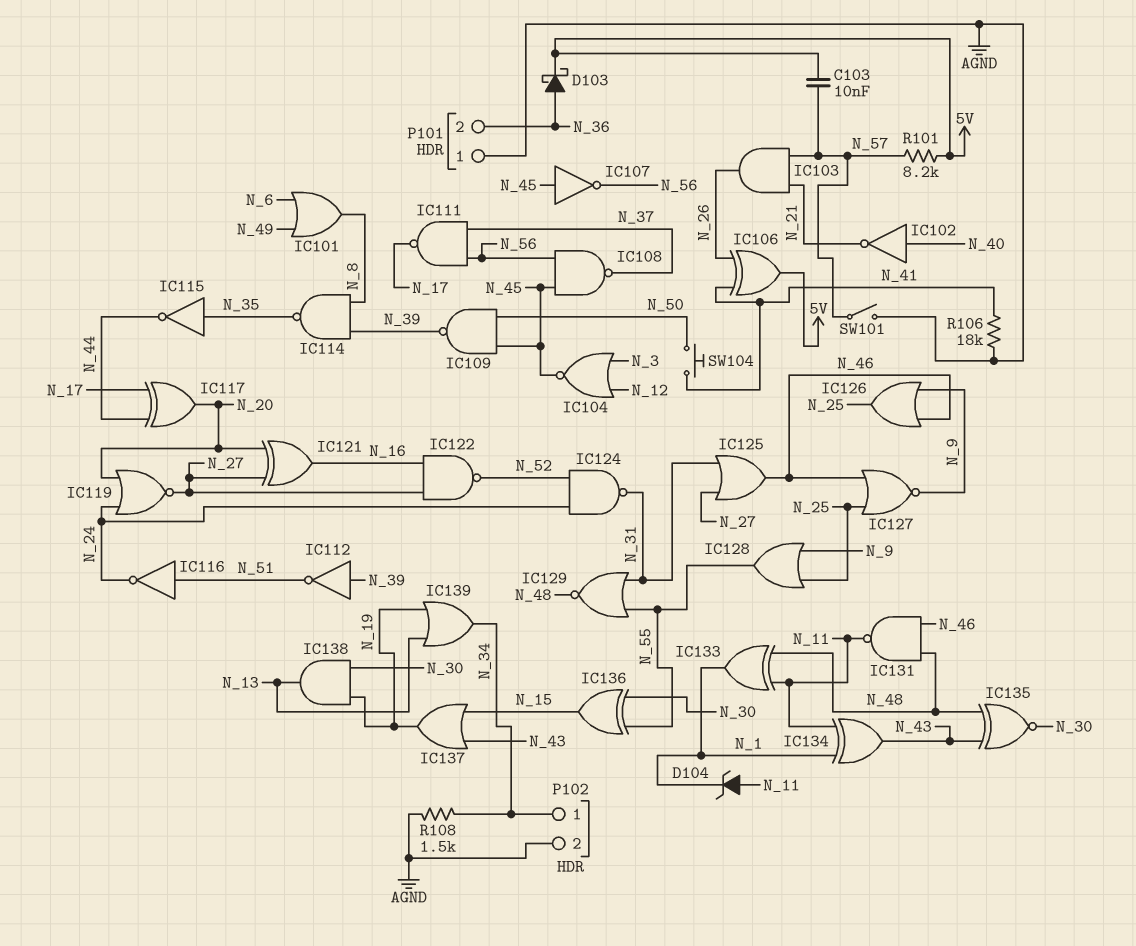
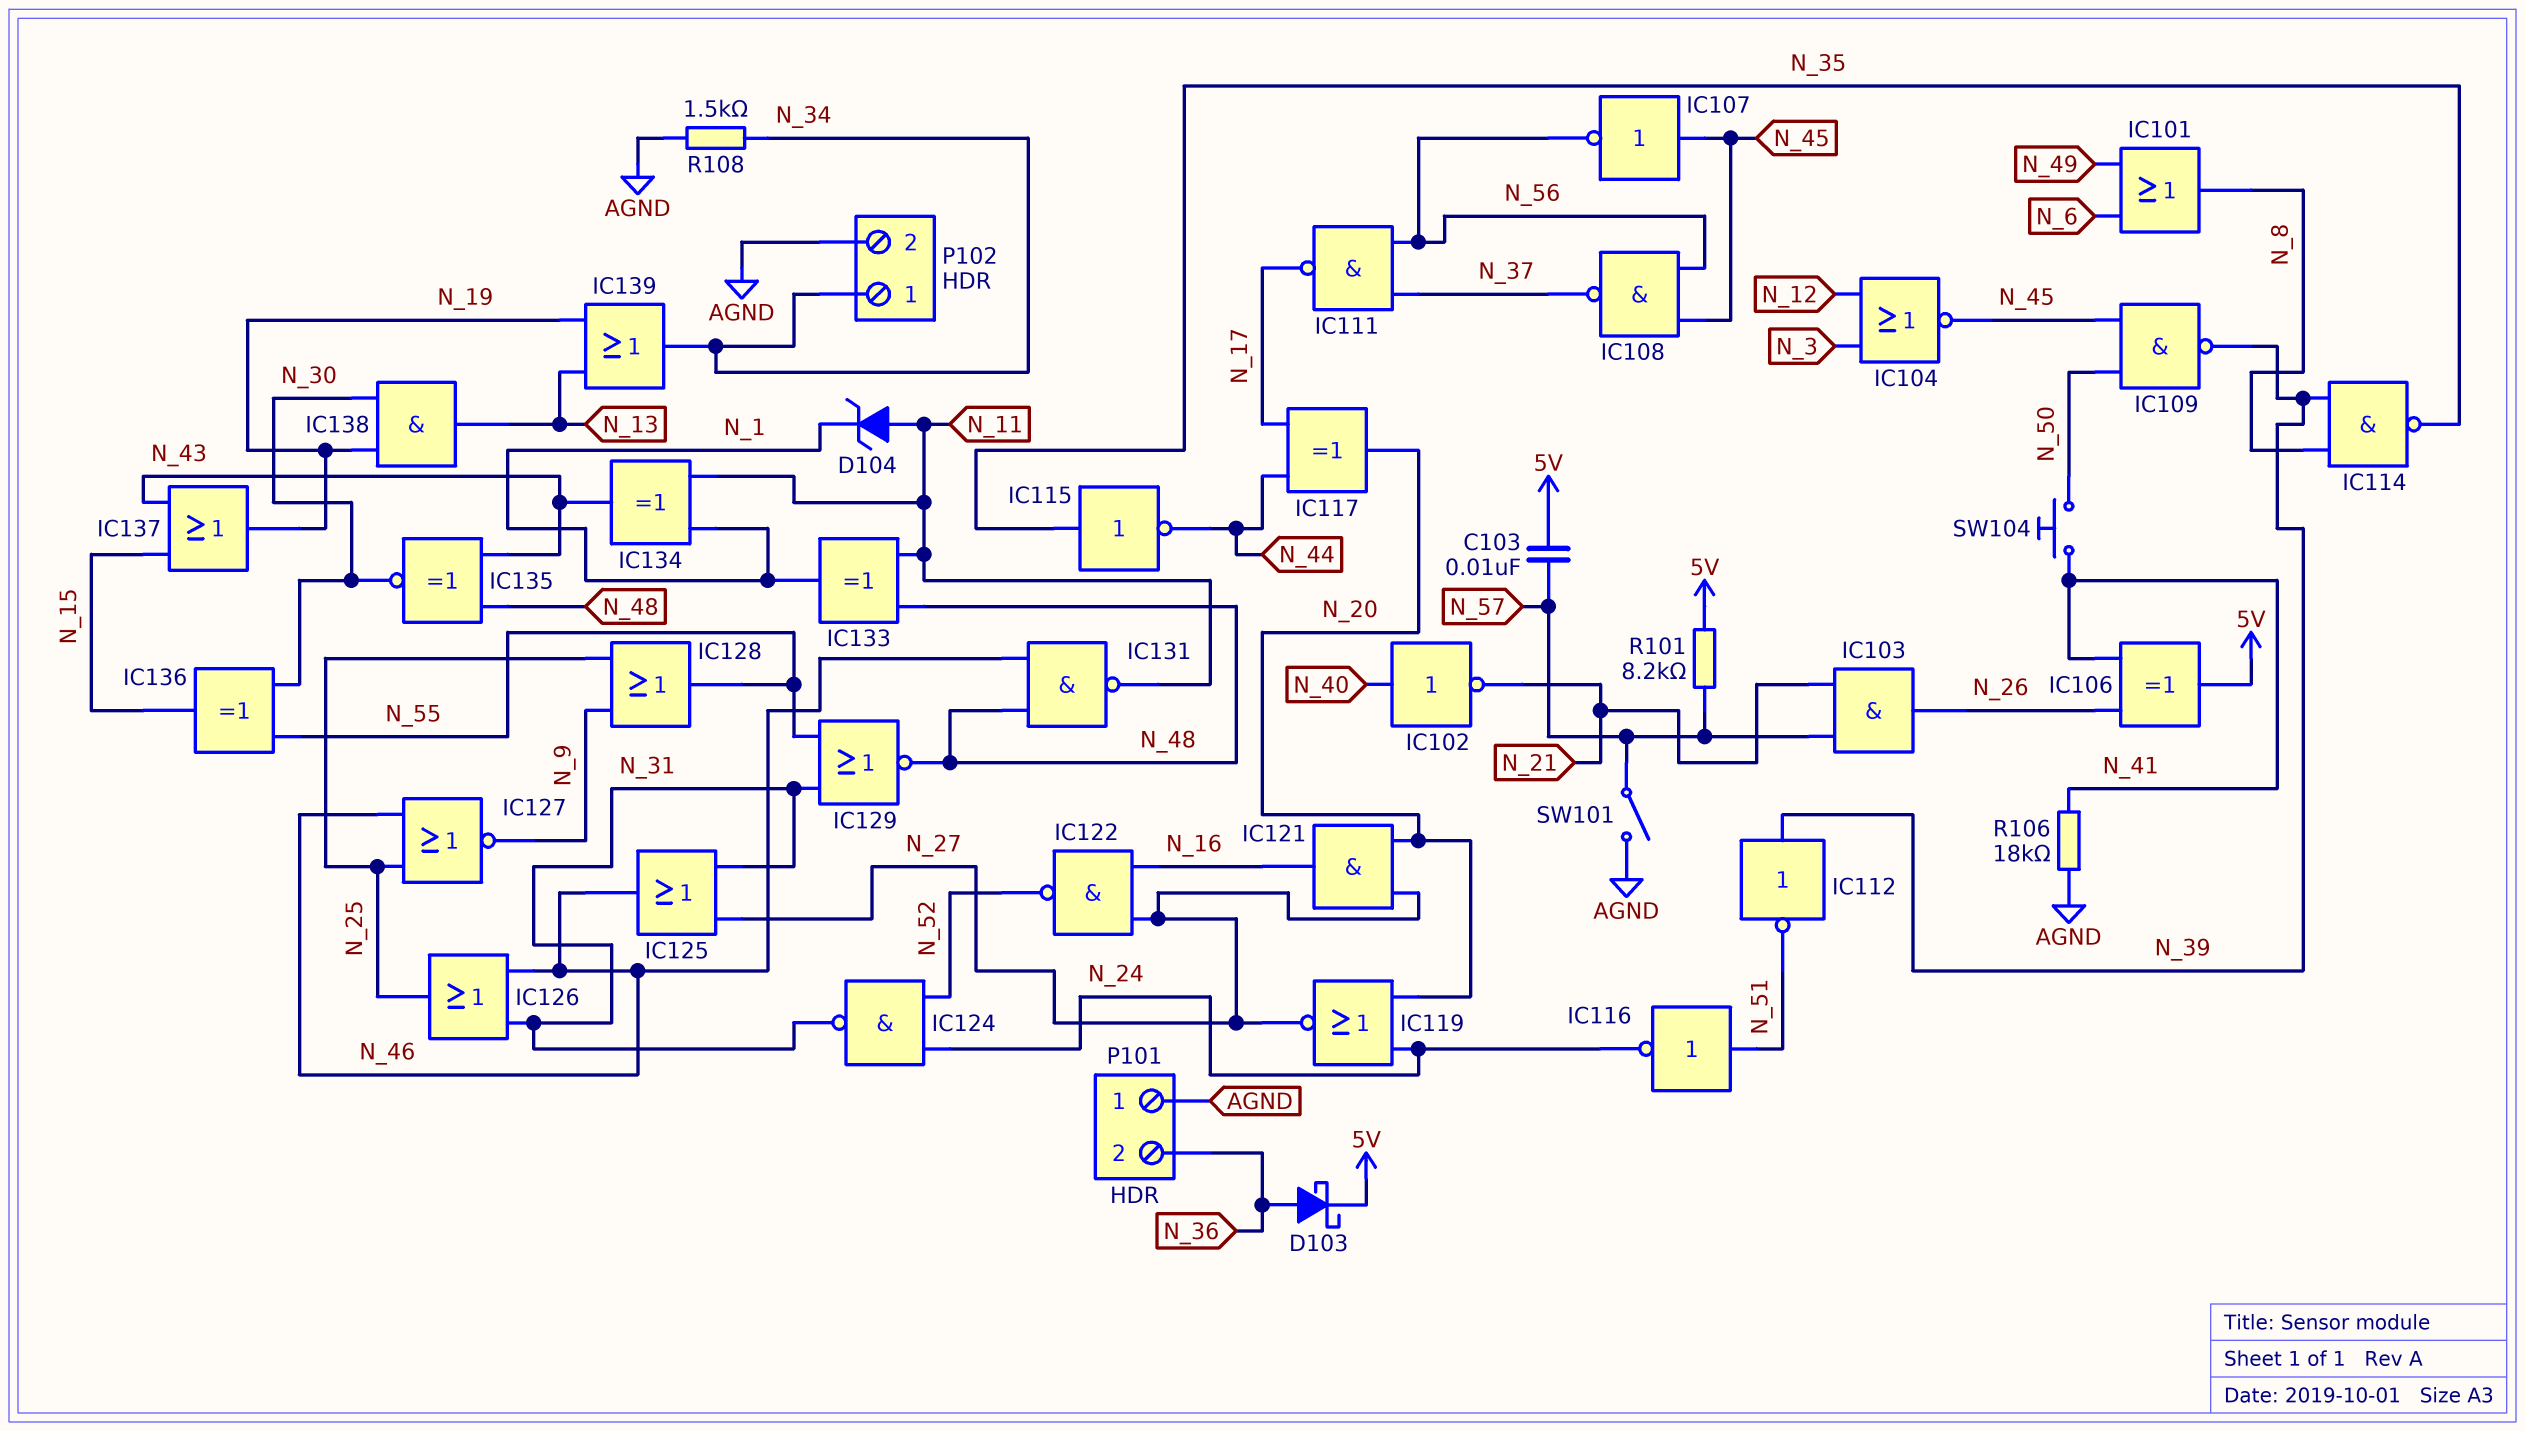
IC121: XOR (in N_20, in N_27, out N_16) -> AND (in N_20, in N_27, out N_16)
IC126: OR (in N_9, in N_46, out N_25) -> OR (in N_31, in N_46, out N_25)

